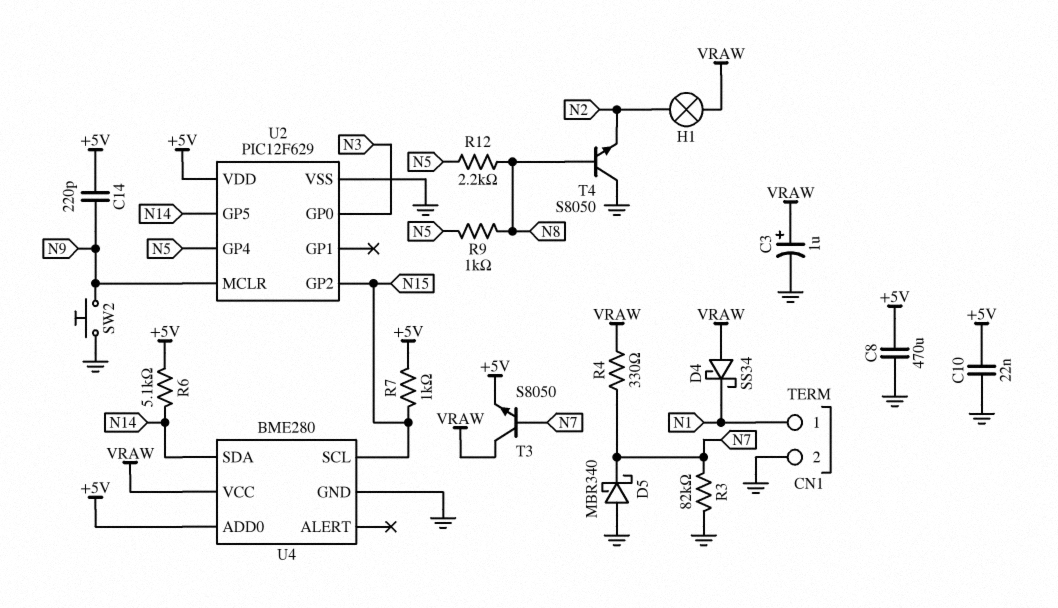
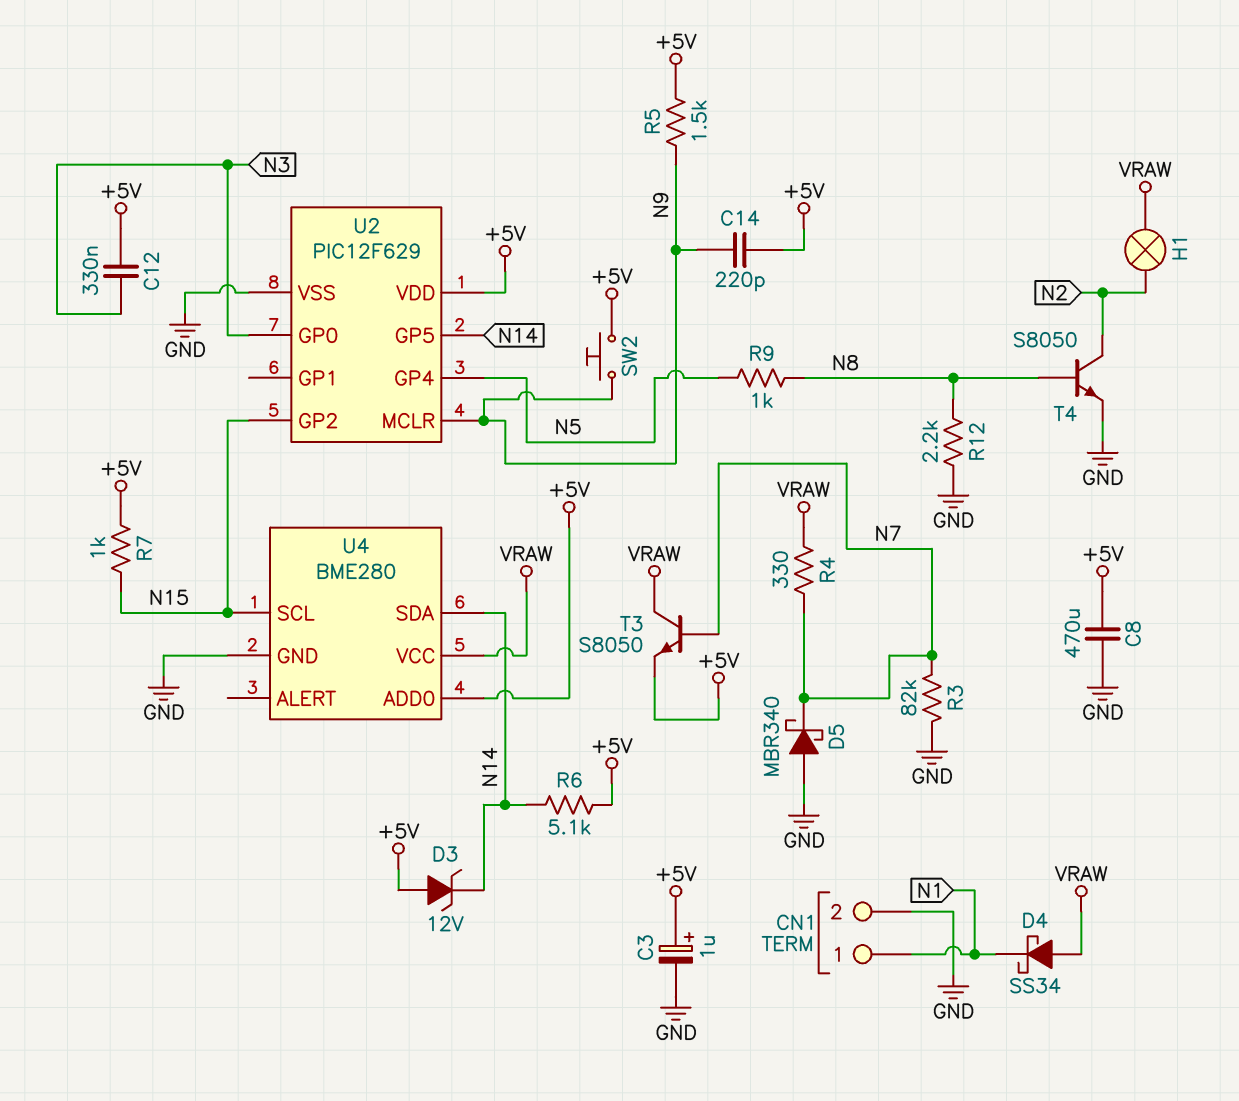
C3: 1uF (plus VRAW, minus GND) -> 1uF (plus +5V, minus GND)
C10: 22nF (+5V, GND) -> none
C12: none -> 330nF (+5V, N3)
D3: none -> zener 12V (A +5V, K N14)
R5: none -> 1.5k (+5V, N9)
R12: 2.2k (N5, N8) -> 2.2k (GND, N8)
SW2: button (GND, N9) -> button (+5V, N9)
T4: NPN S8050 (B N8, C GND, E N2) -> NPN S8050 (B N8, C N2, E GND)

